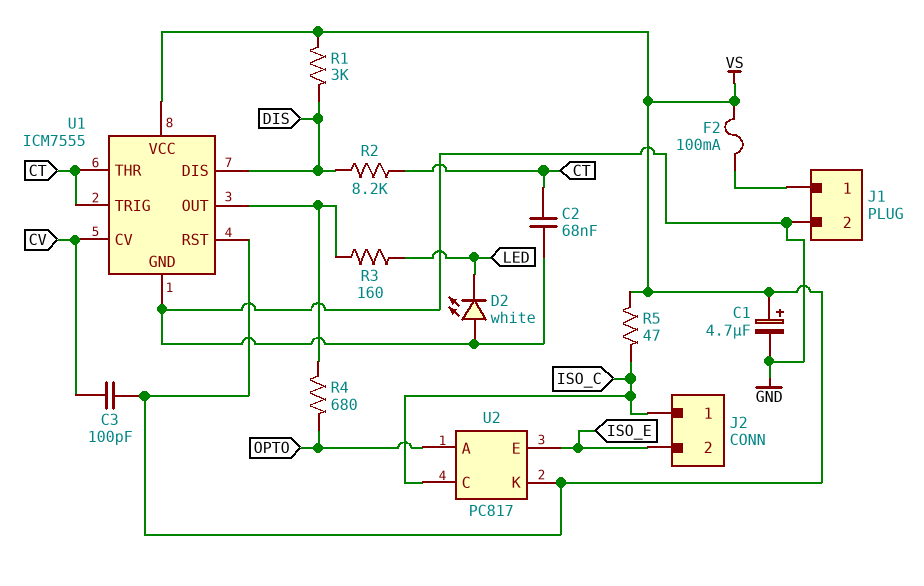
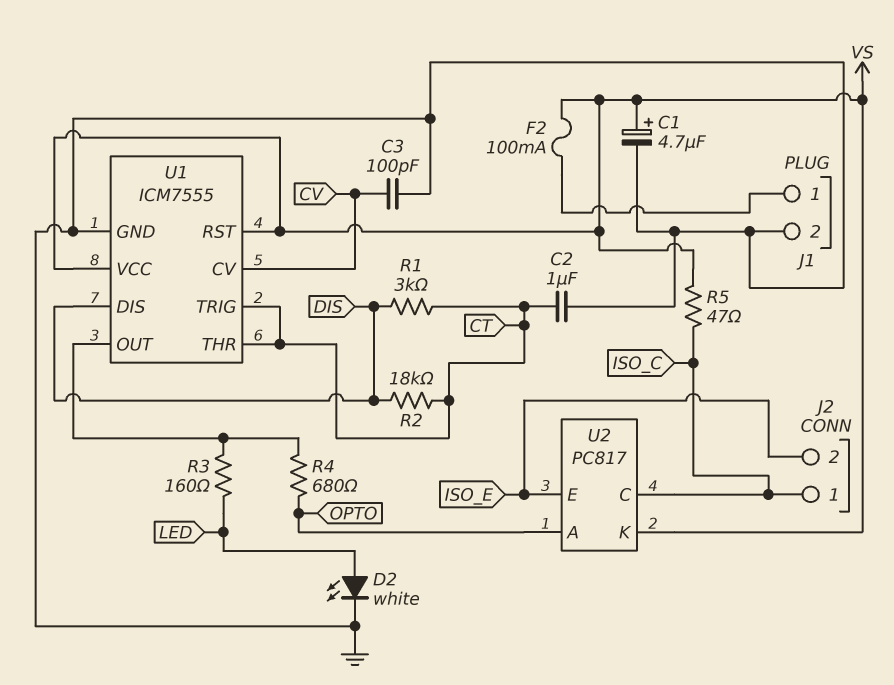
C2: 68nF (CT, GND) -> 1uF (CT, GND)
C3: 100pF (CV, VS) -> 100pF (CV, GND)
D2: LED white (A GND, K LED) -> LED white (A LED, K GND)
R1: 3k (DIS, VS) -> 3k (CT, DIS)
R2: 8.2k (CT, DIS) -> 18k (CT, DIS)

